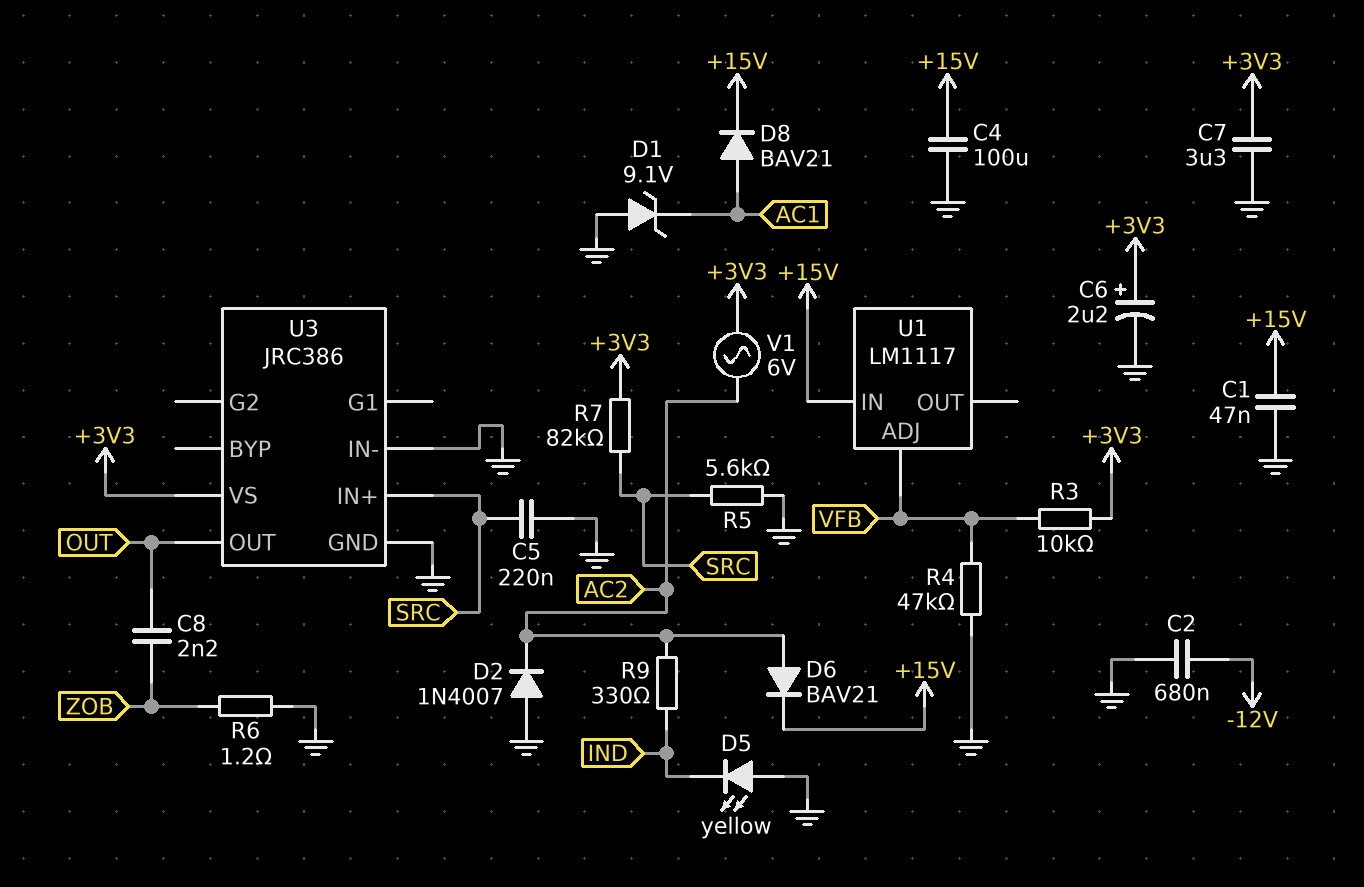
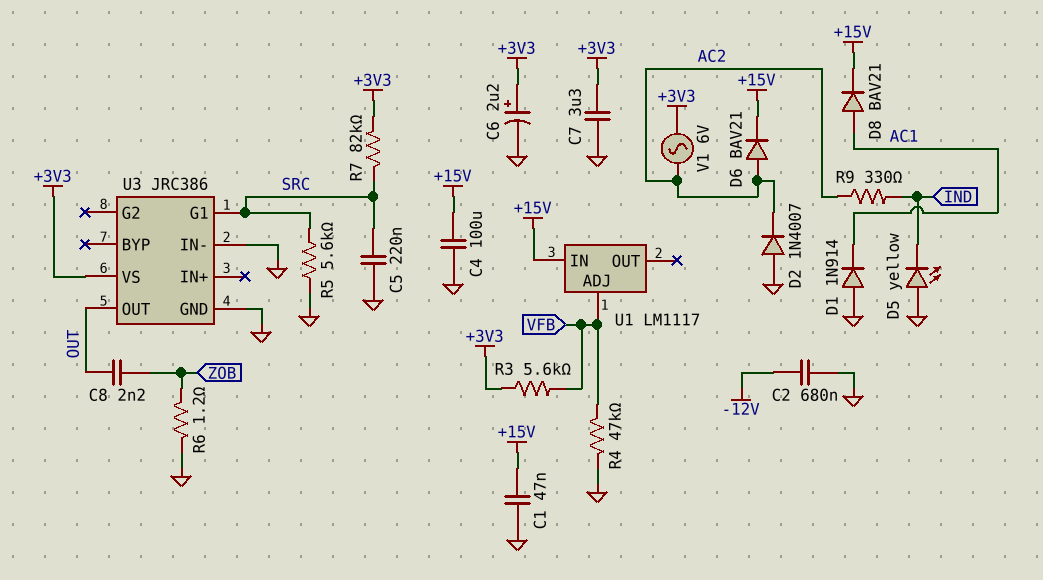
D1: zener 9.1V (A GND, K AC1) -> diode 1N914 (A GND, K AC1)
R3: 10k (+3V3, VFB) -> 5.6k (+3V3, VFB)
U3 pin G1: none -> SRC
U3 pin IN+: SRC -> none

